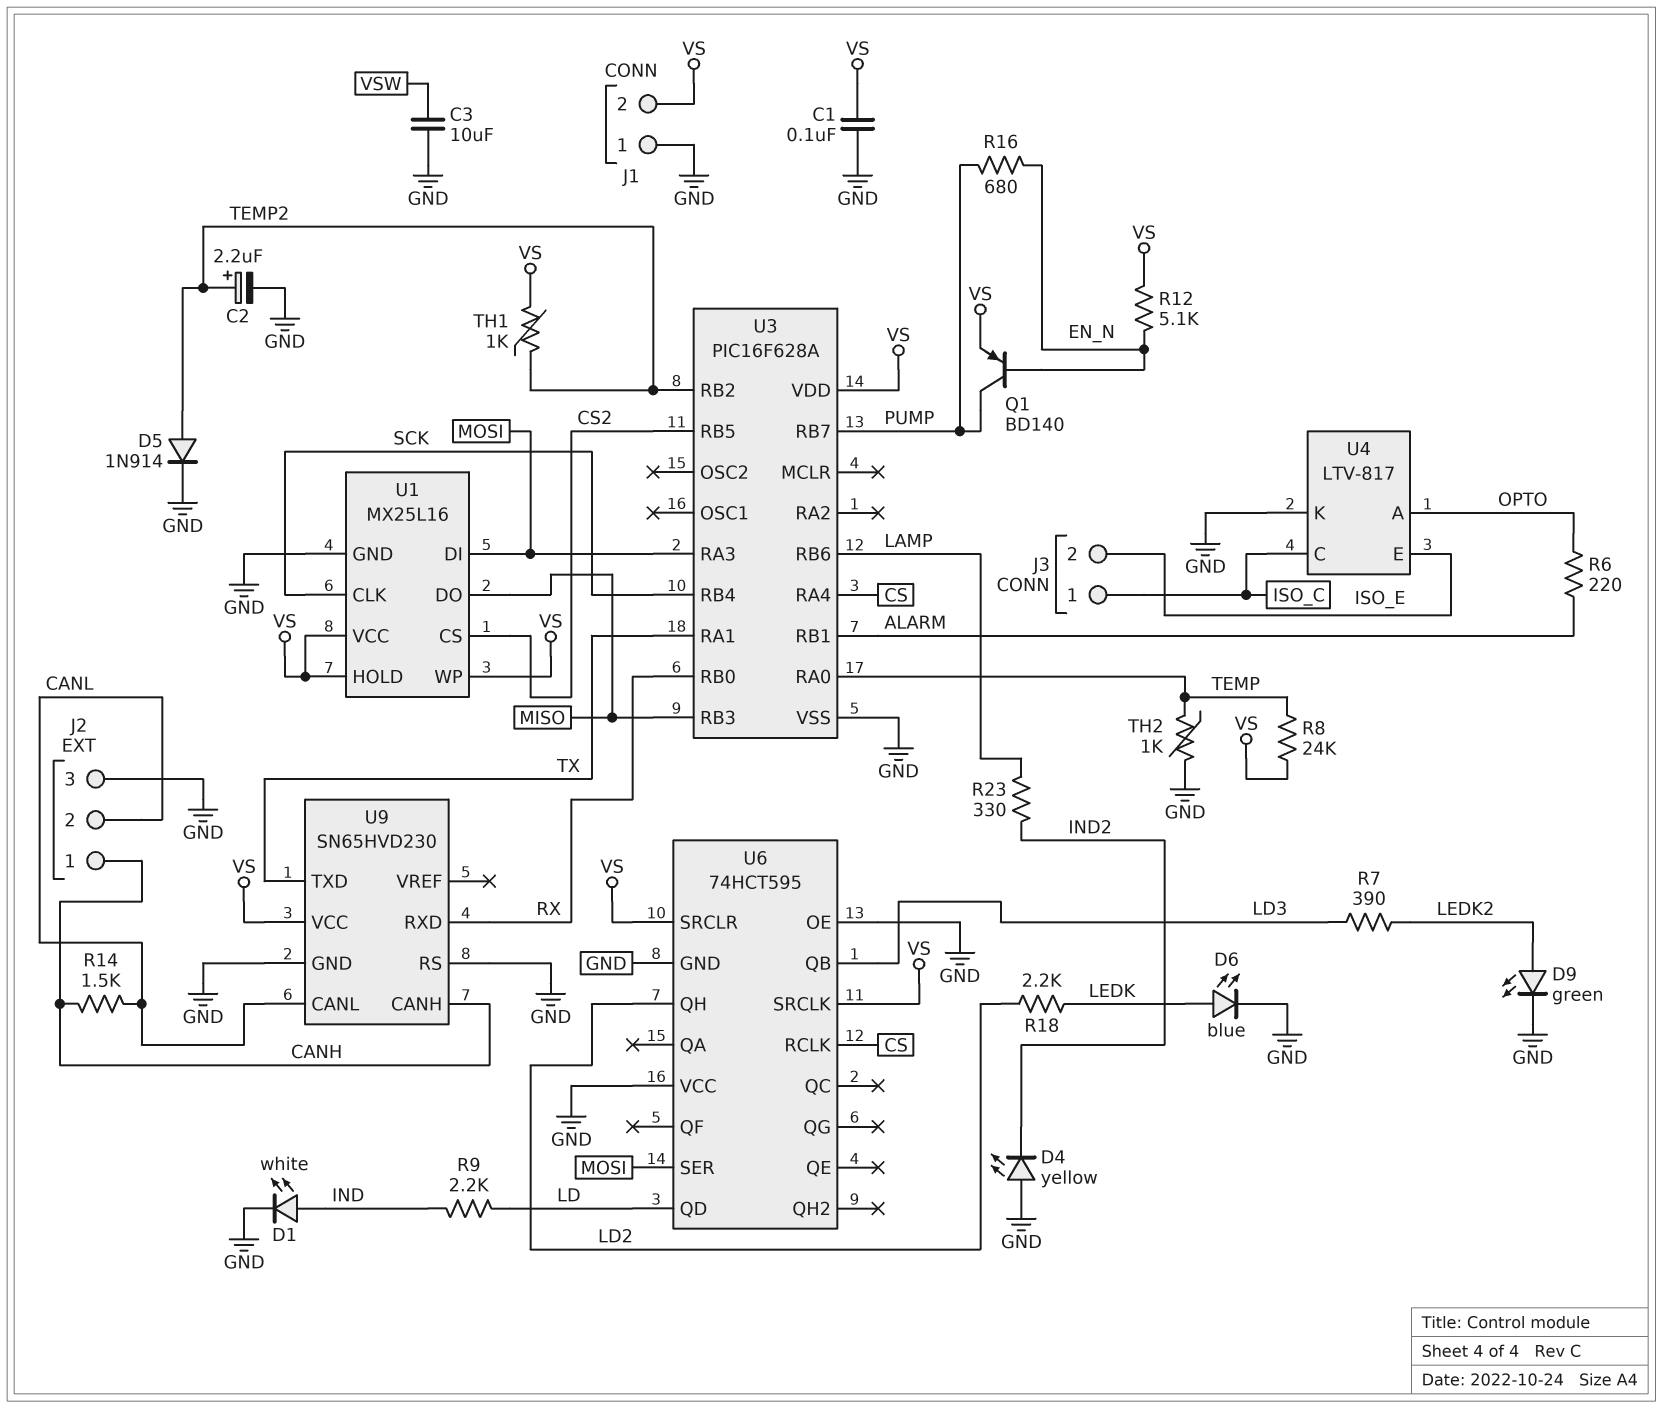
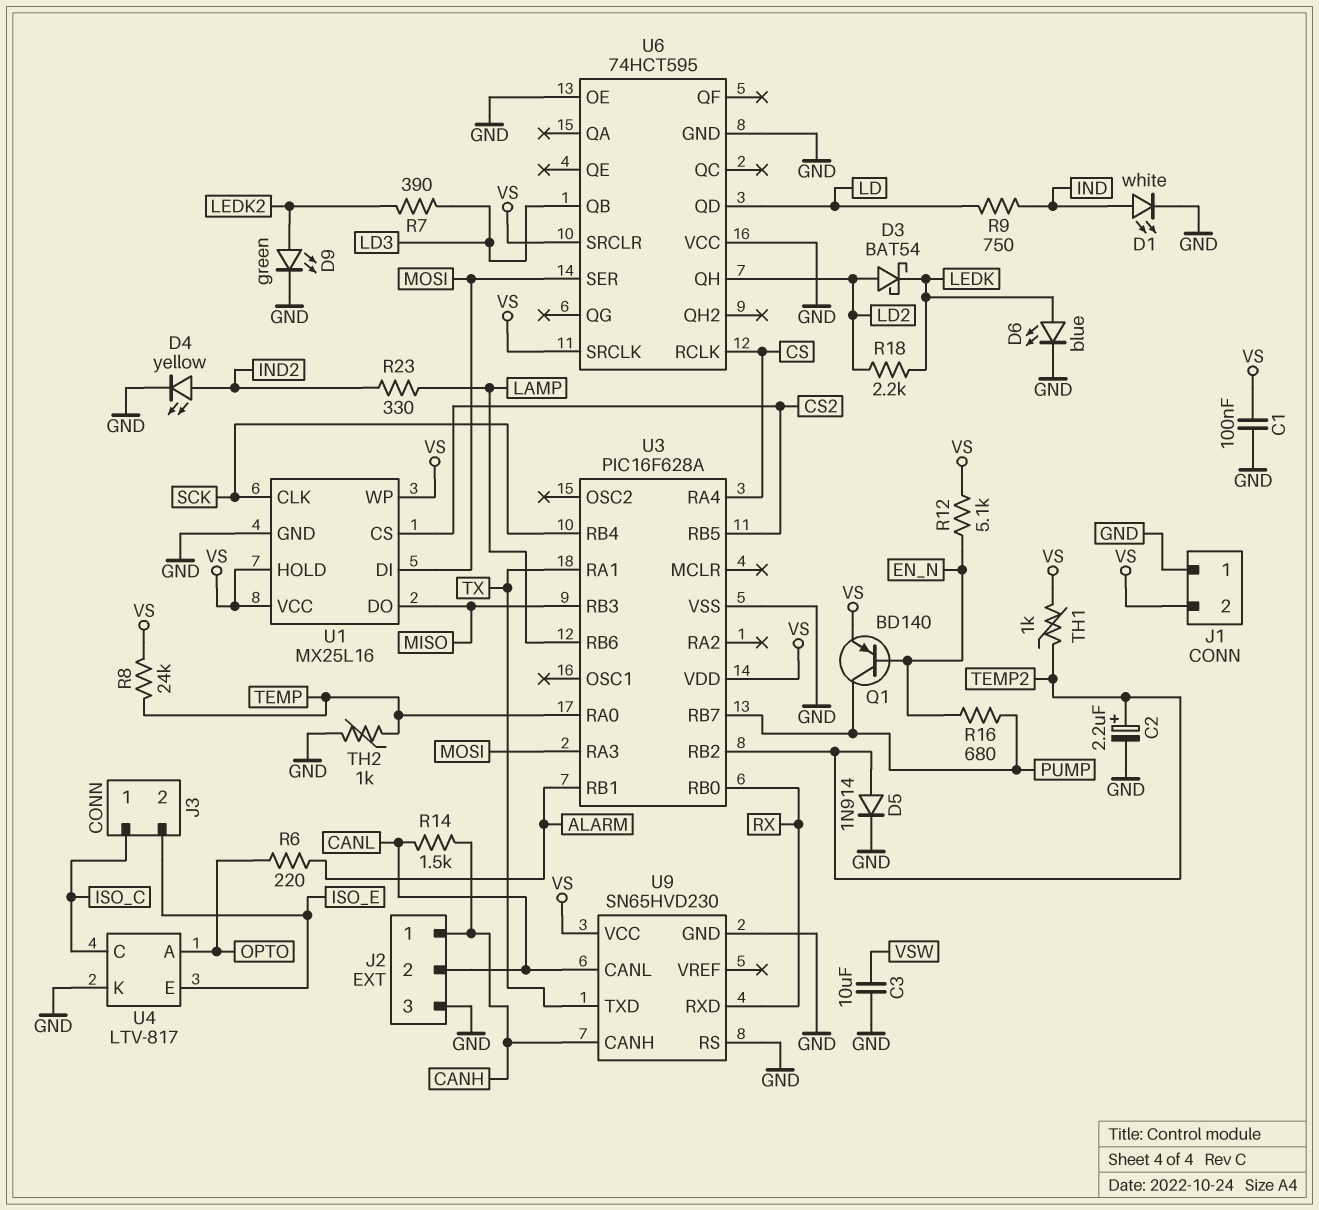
D3: none -> schottky BAT54 (A LD2, K LEDK)
D4: LED yellow (A GND, K IND2) -> LED yellow (A IND2, K GND)
R9: 2.2k (IND, LD) -> 750 (IND, LD)

